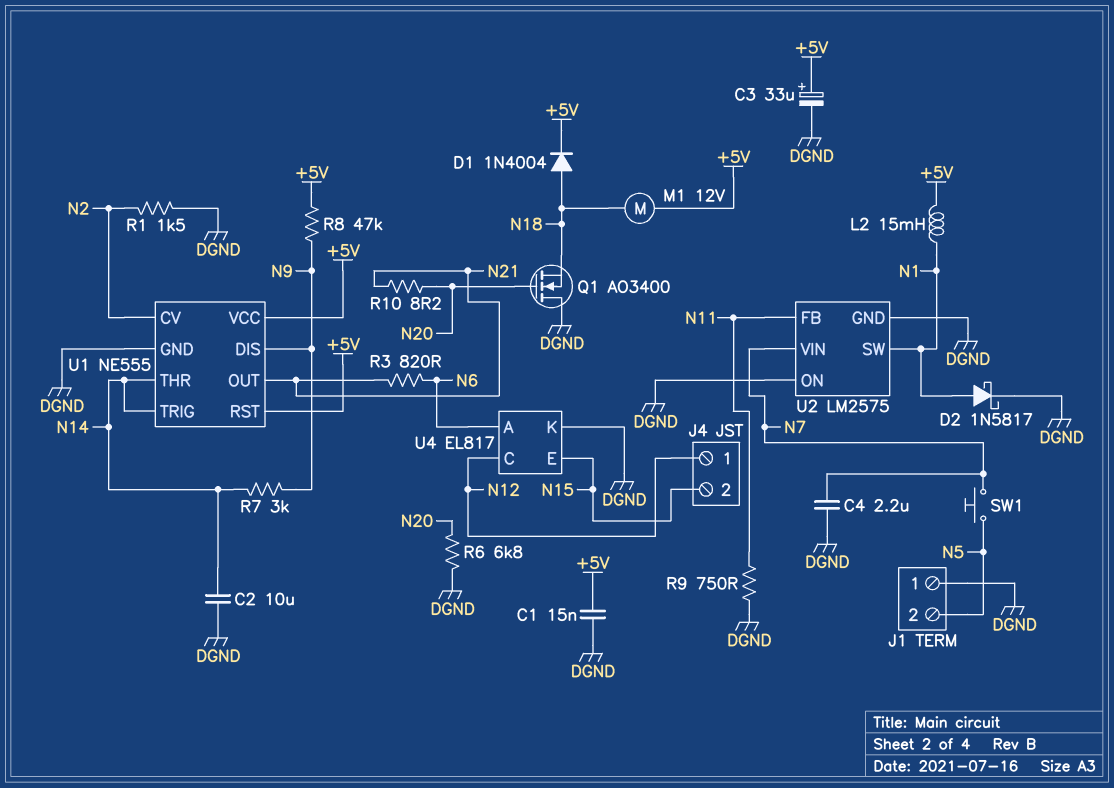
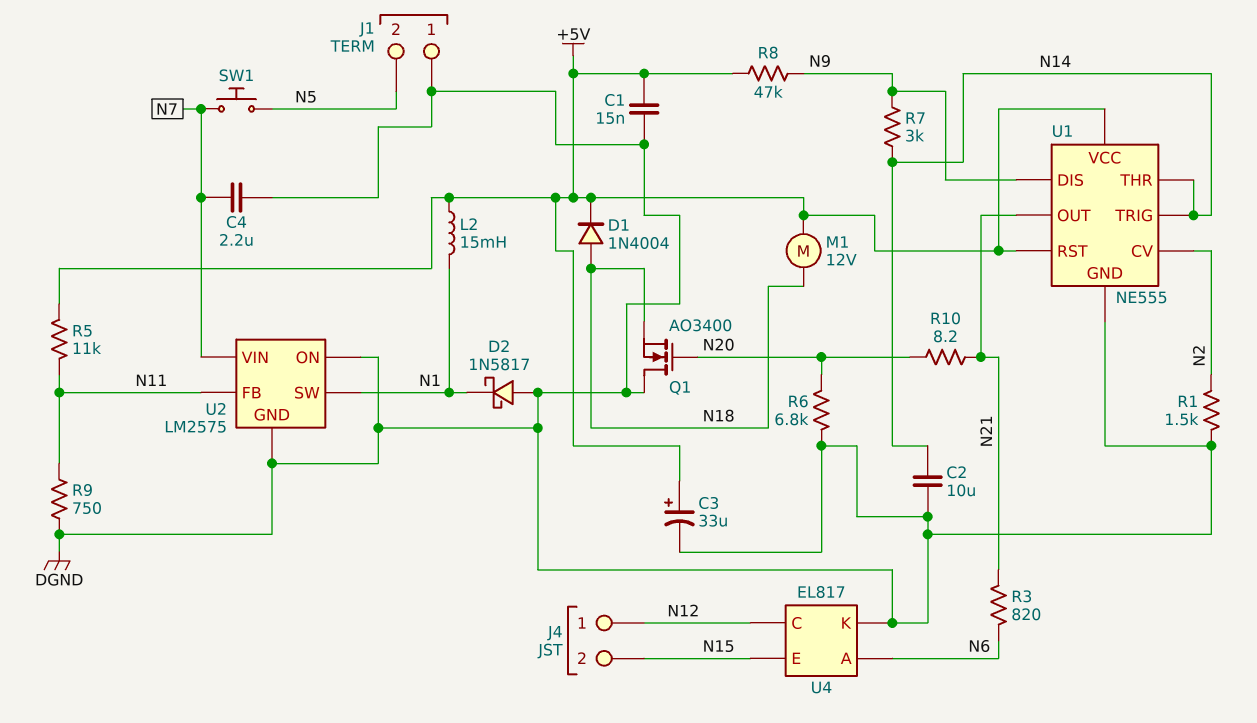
D2: schottky 1N5817 (A N1, K DGND) -> schottky 1N5817 (A DGND, K N1)
R5: none -> 11k (+5V, N11)

